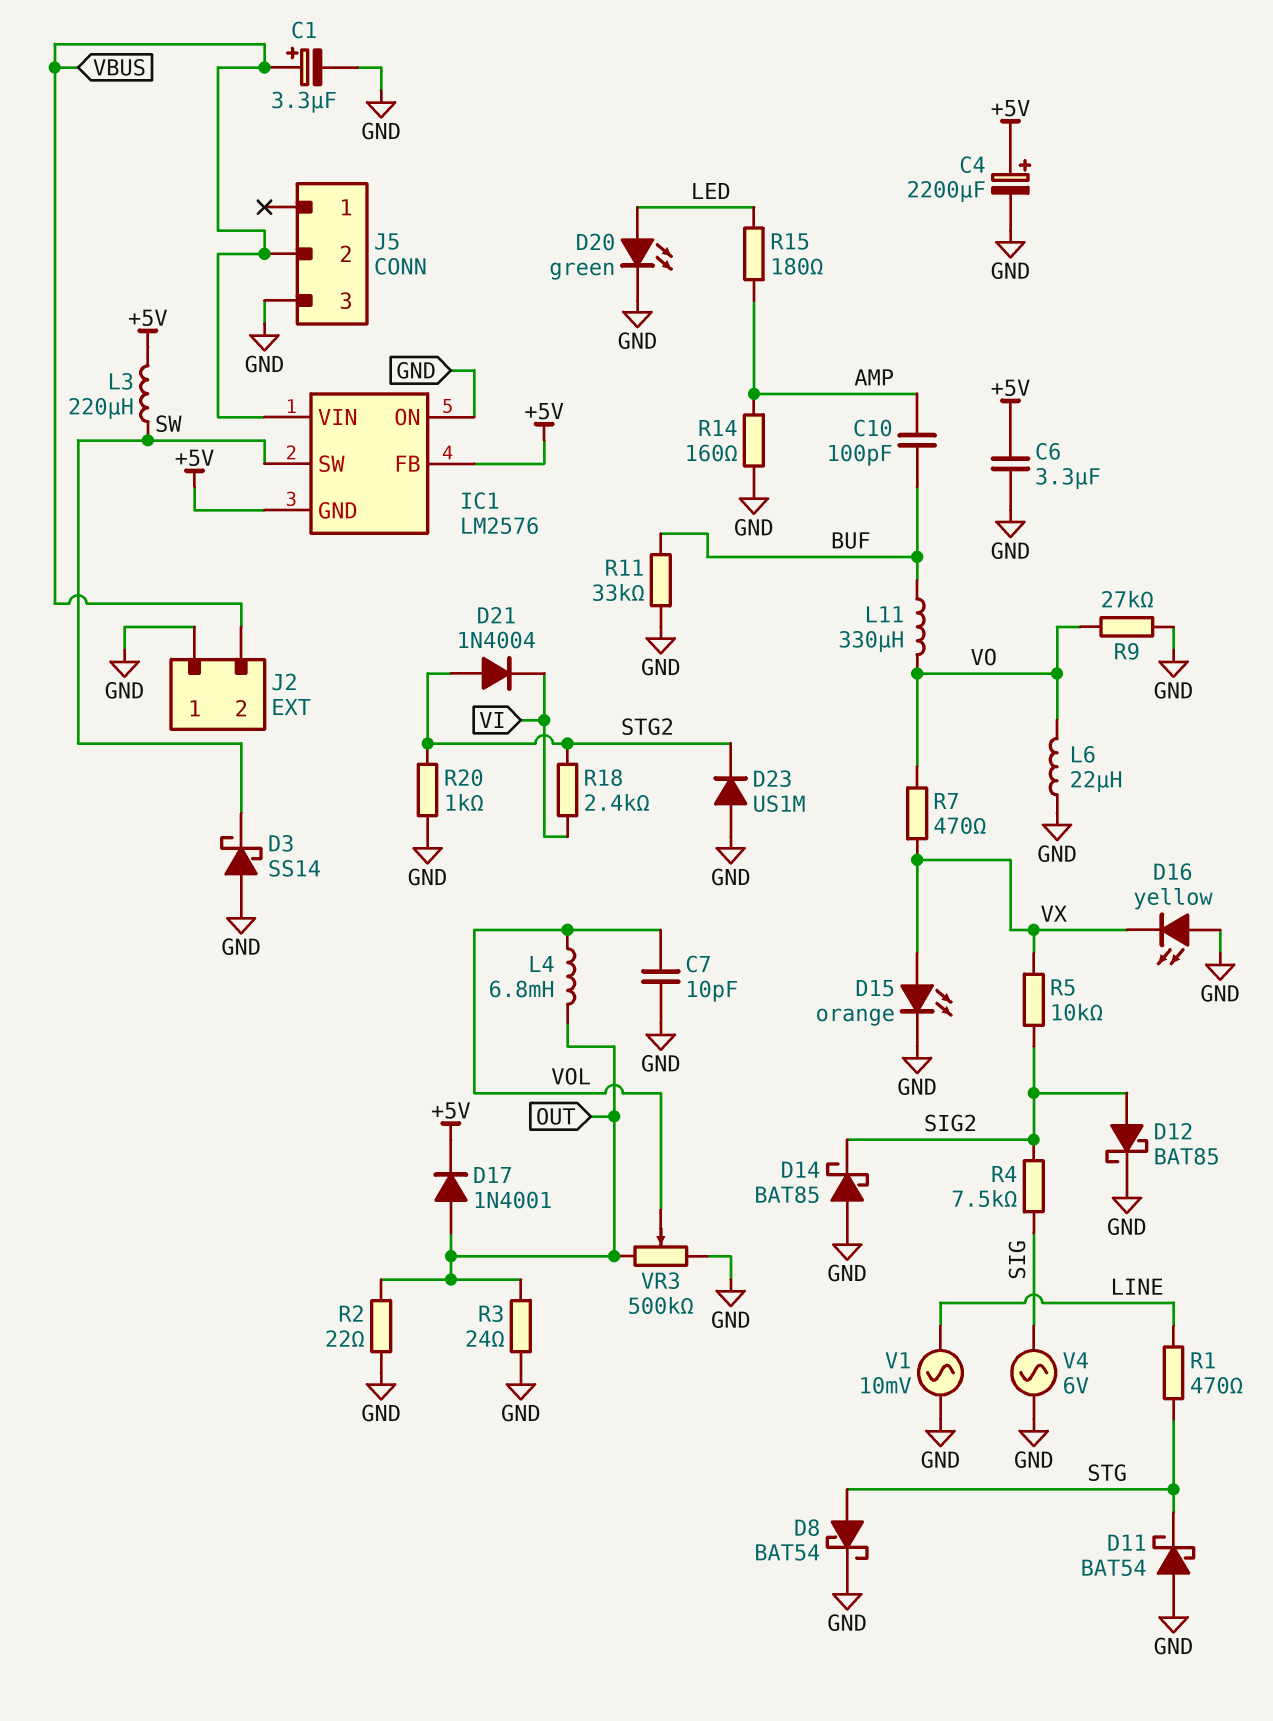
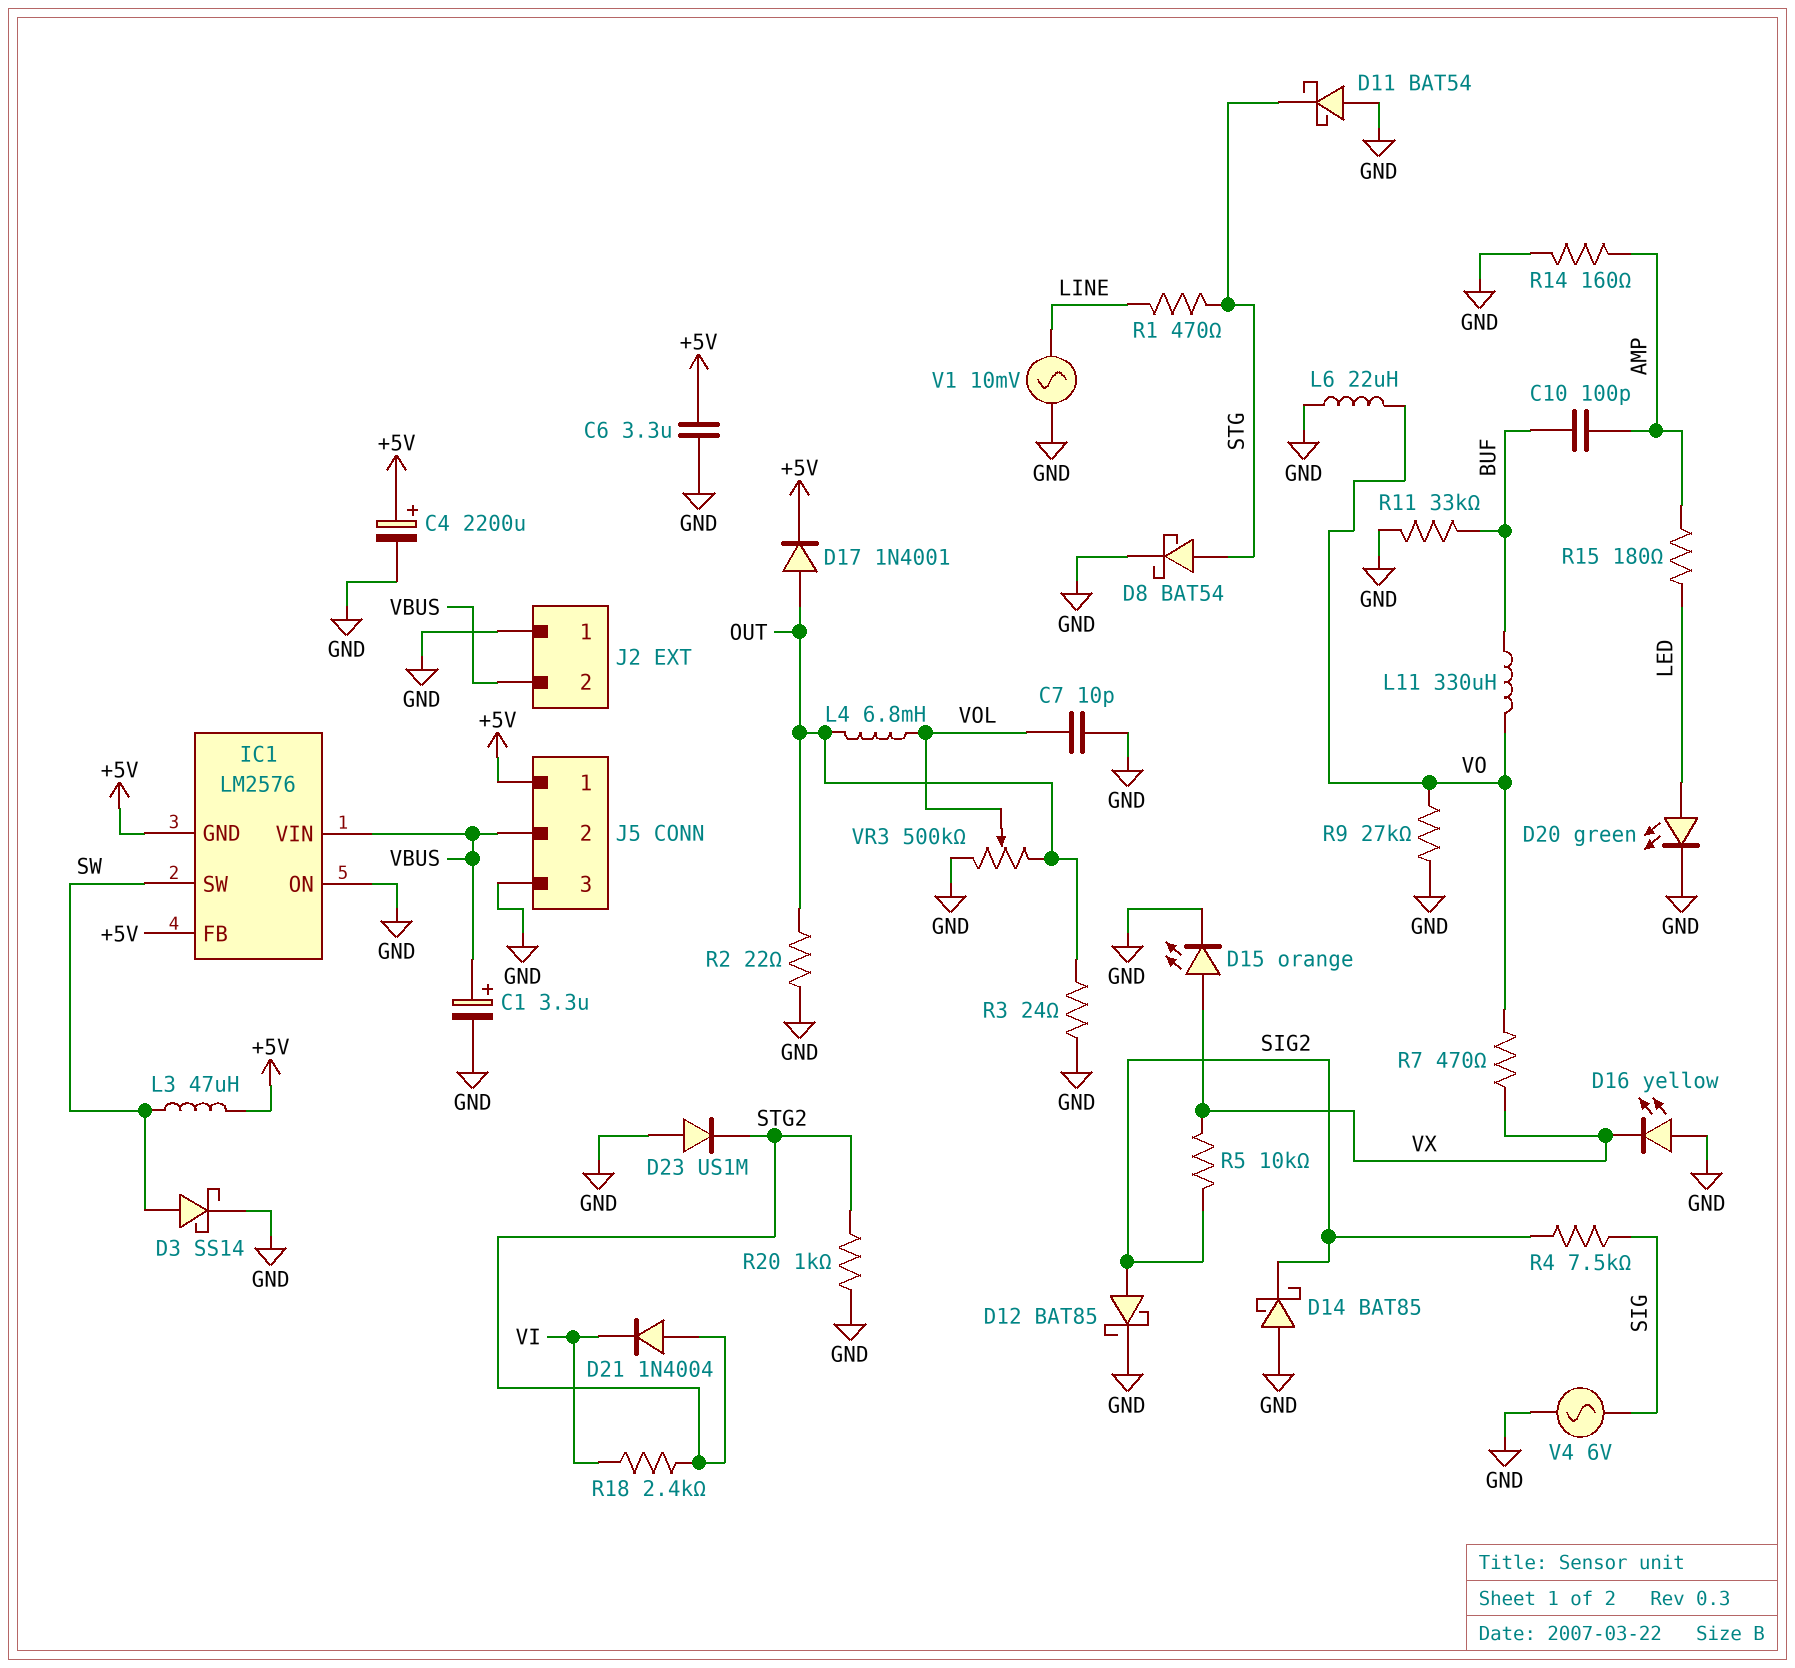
D3: schottky SS14 (A GND, K SW) -> schottky SS14 (A SW, K GND)
J5 pin 1: none -> +5V
L3: 220uH (+5V, SW) -> 47uH (+5V, SW)

